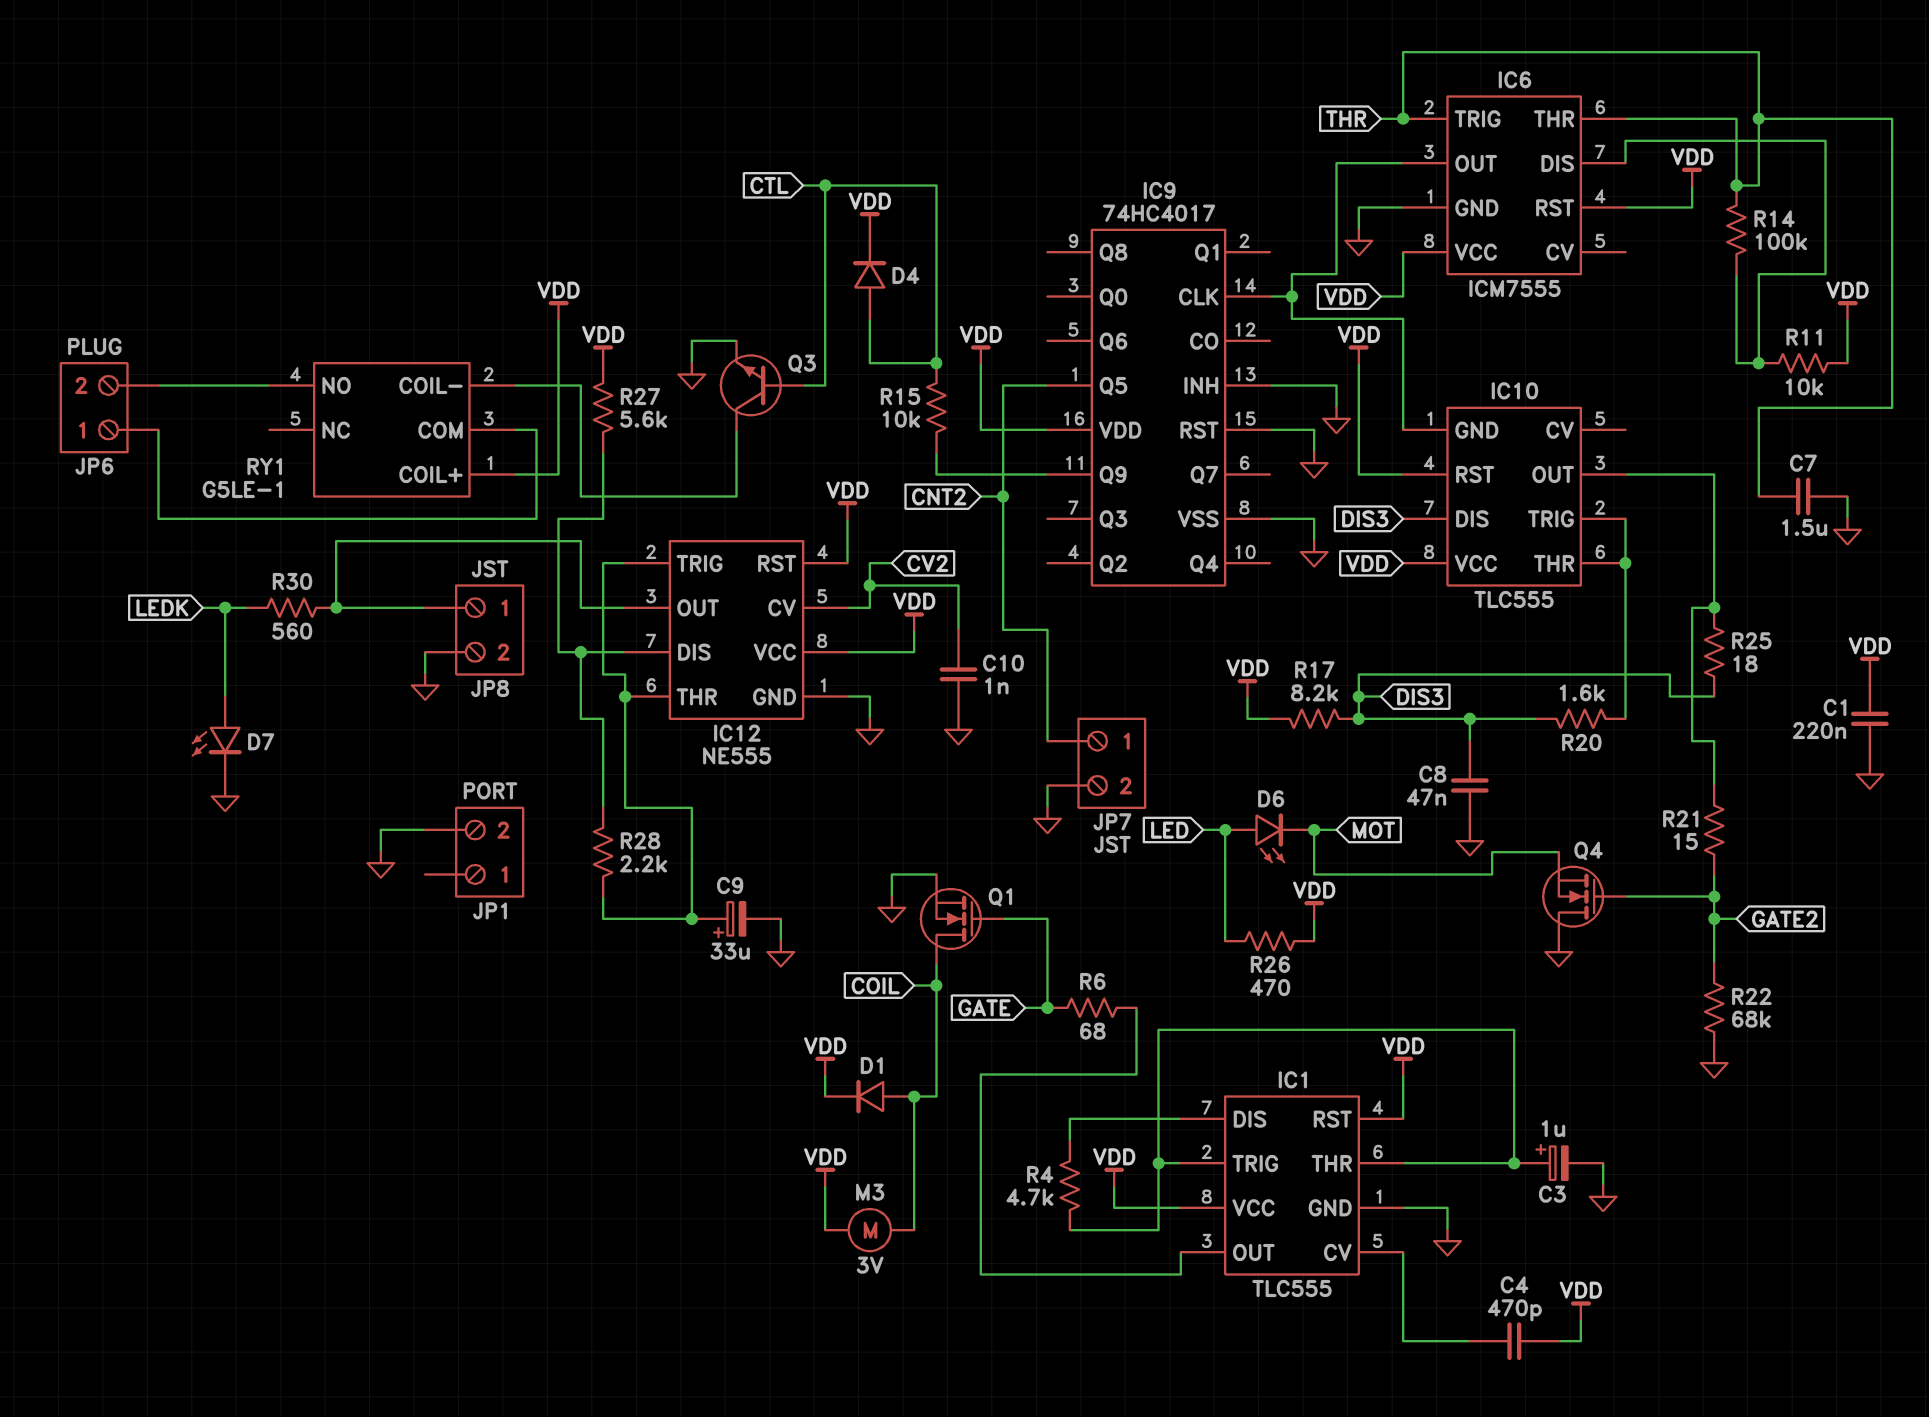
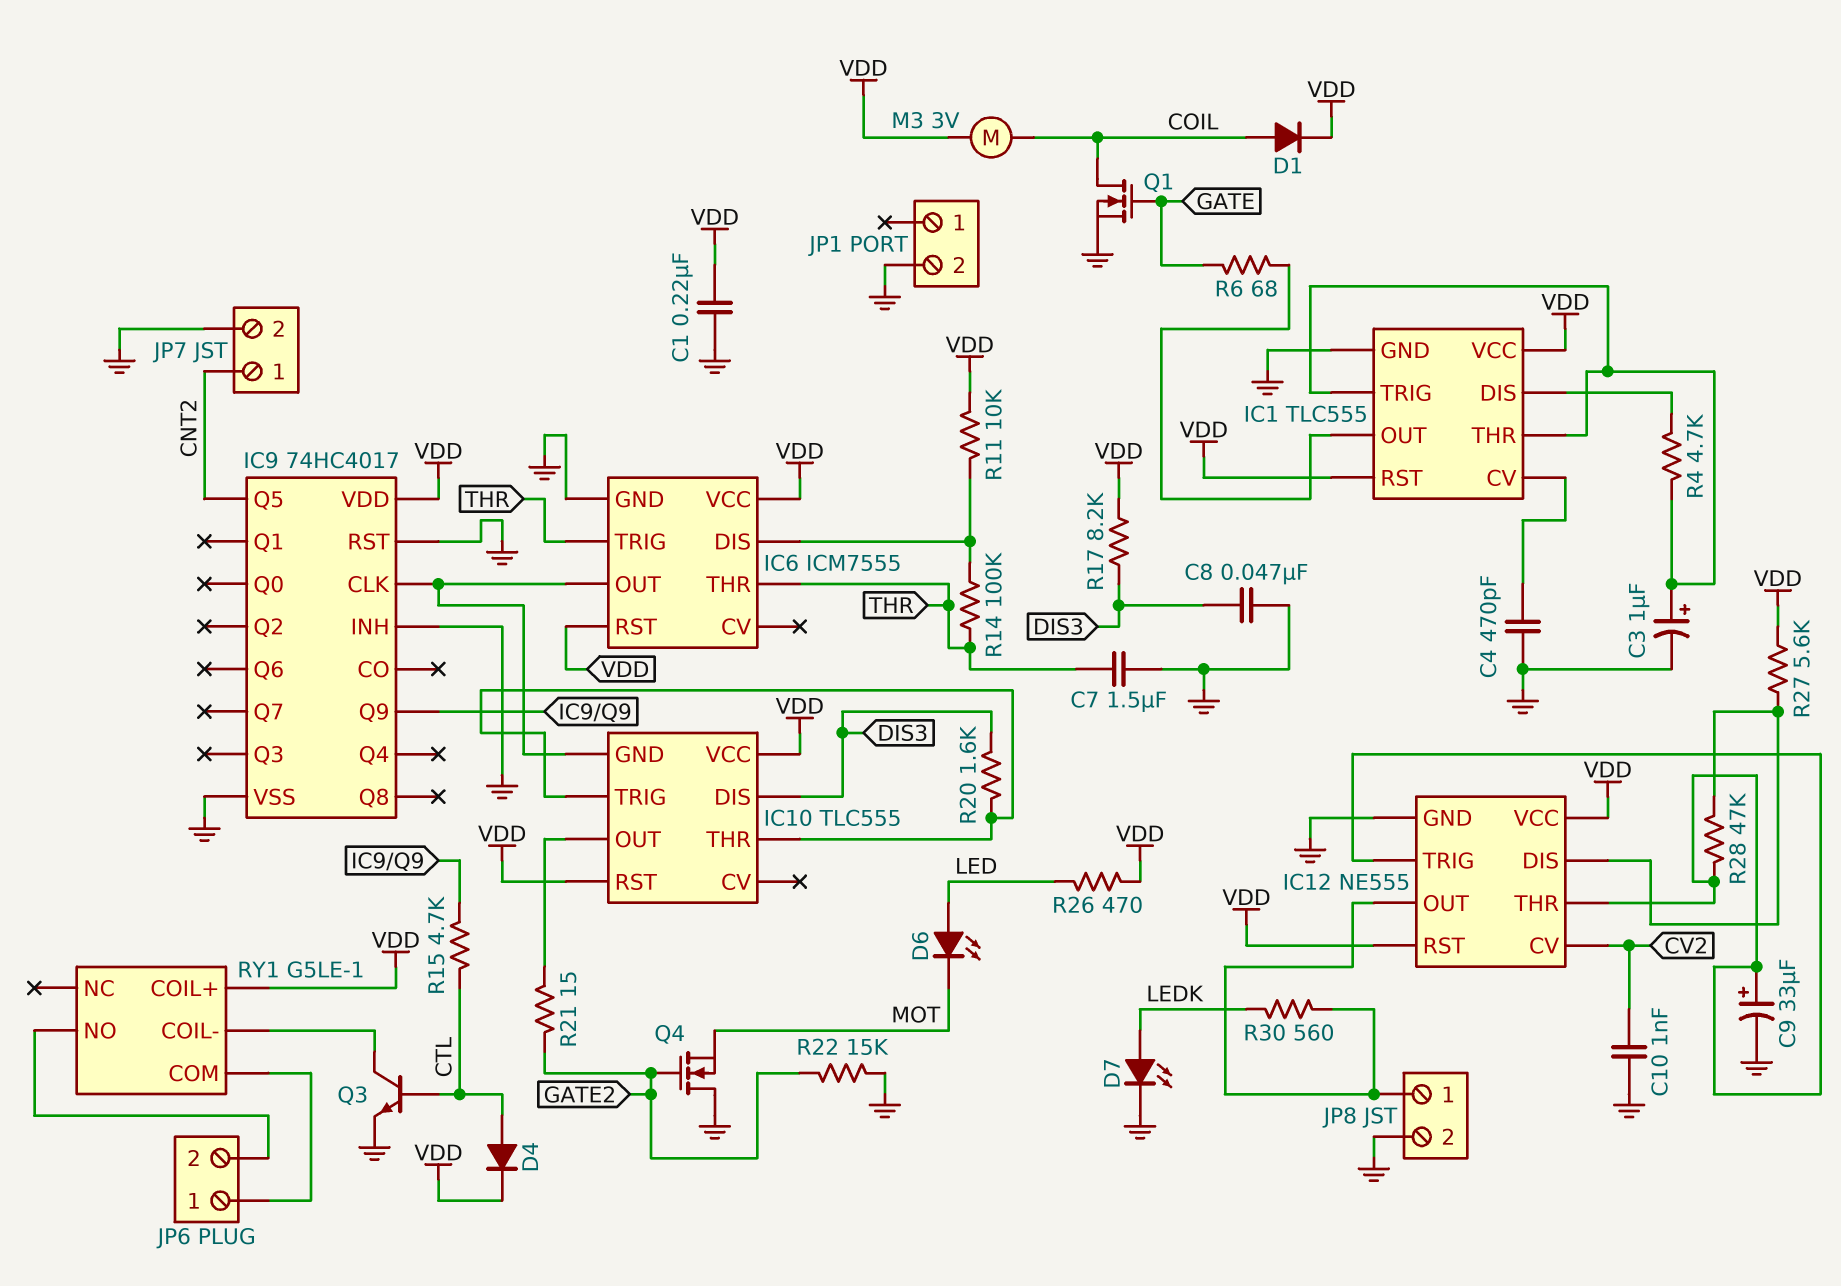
C4: 470pF (IC1/CV, VDD) -> 470pF (GND, IC1/CV)
R15: 10k (CTL, IC9/Q9) -> 4.7k (CTL, IC9/Q9)
R22: 68k (GATE2, GND) -> 15k (GATE2, GND)
R25: 18 (DIS3, IC10/OUT) -> none
R28: 2.2k (IC12/DIS, IC12/THR) -> 47k (IC12/DIS, IC12/THR)

